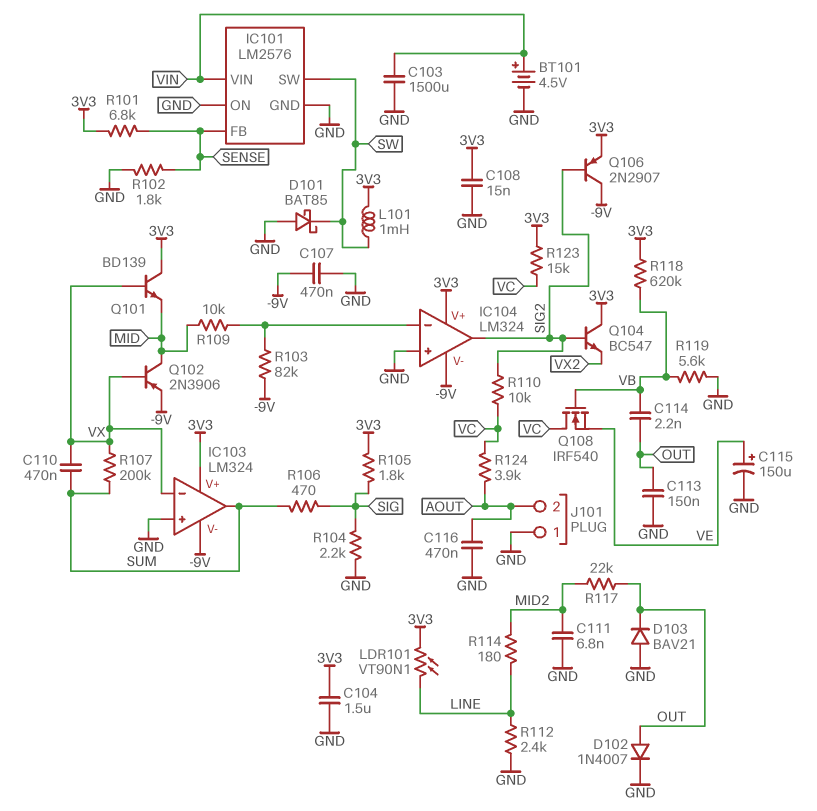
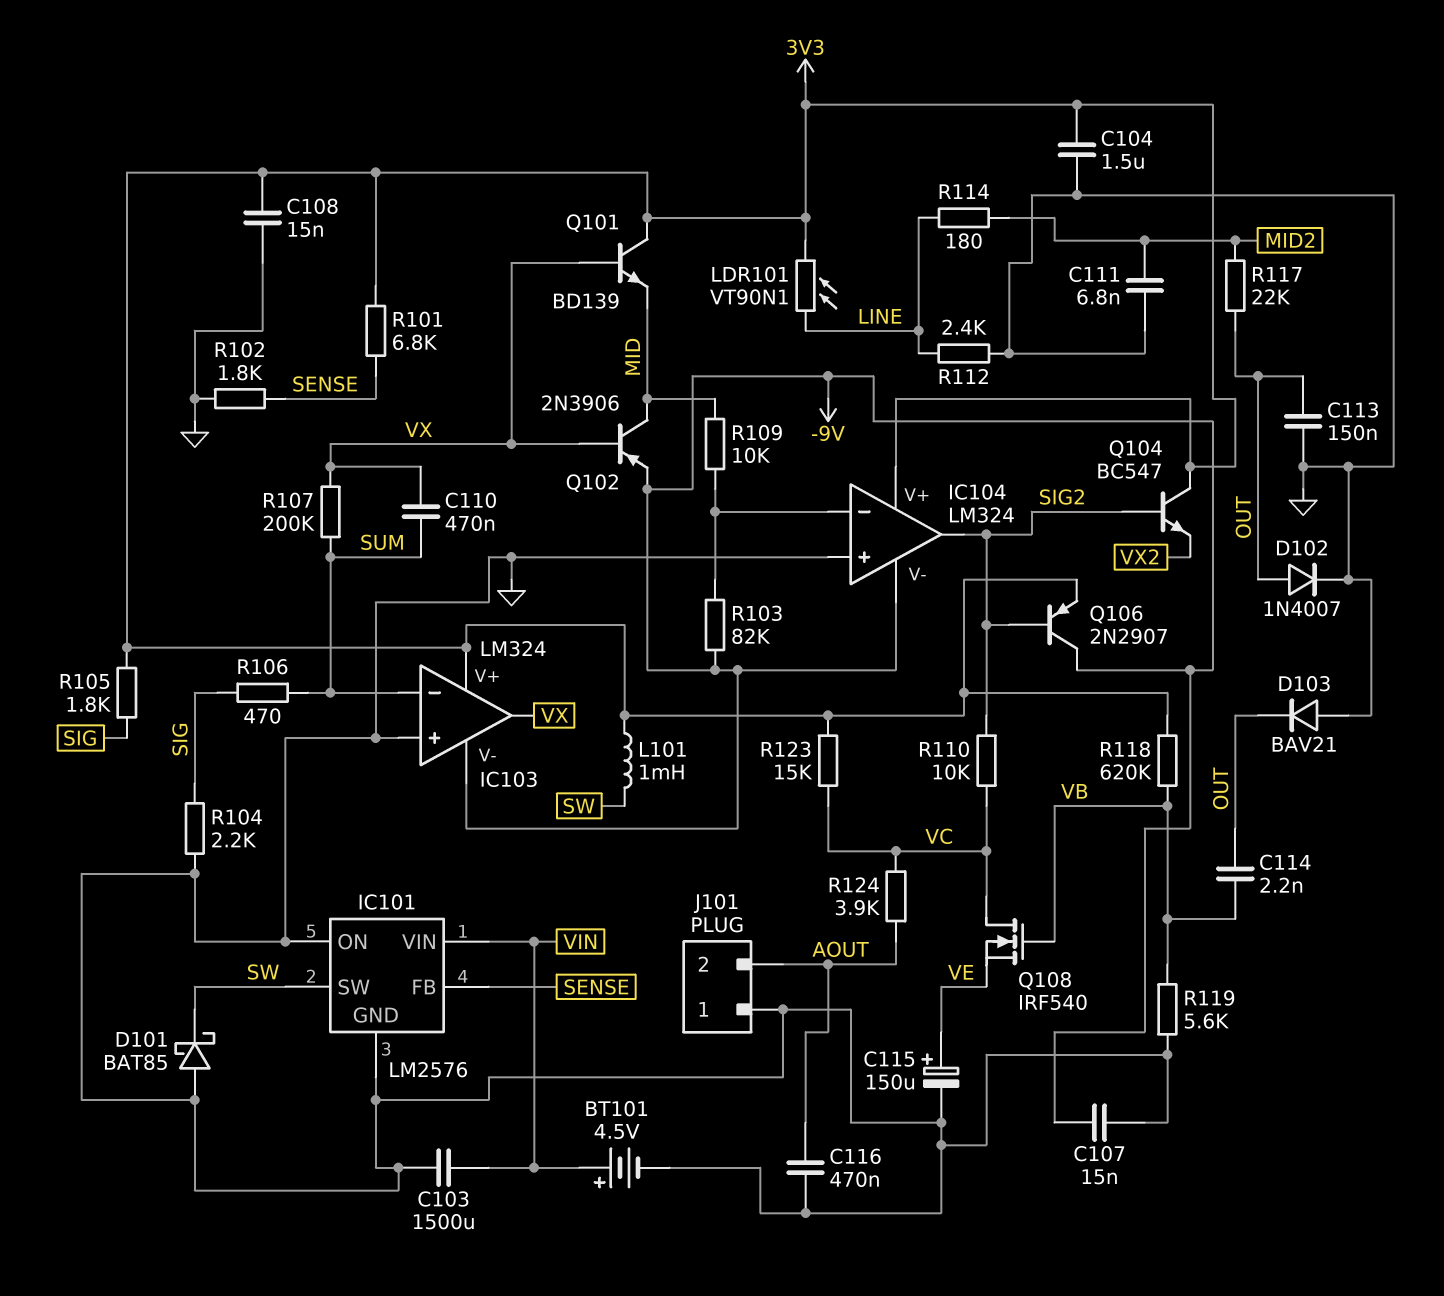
C107: 470nF (-9V, GND) -> 15nF (-9V, GND)
IC103 pin in-: VX -> SUM
IC103 pin out: SUM -> VX

